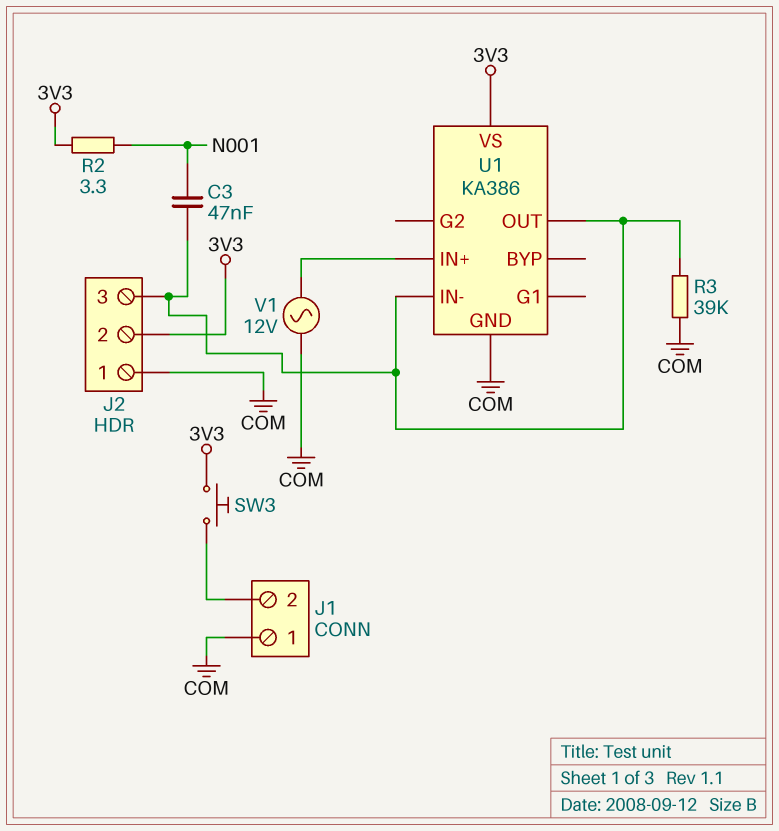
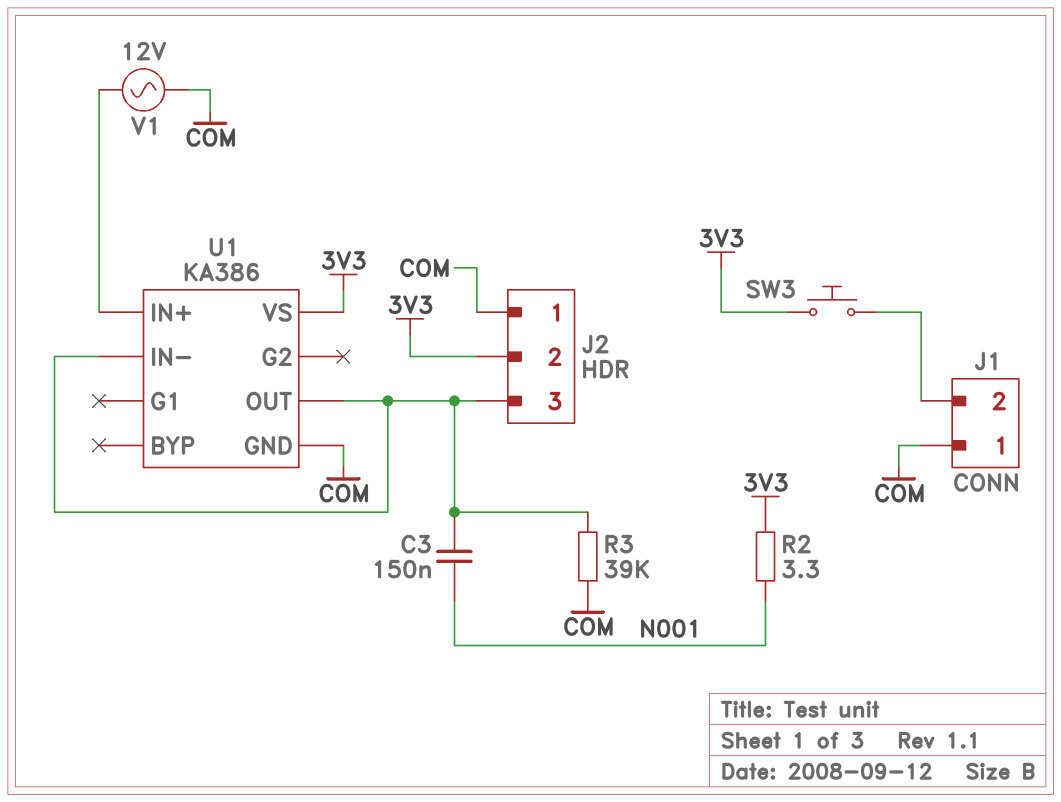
C3: 47nF (J2/3, N001) -> 150nF (J2/3, N001)

